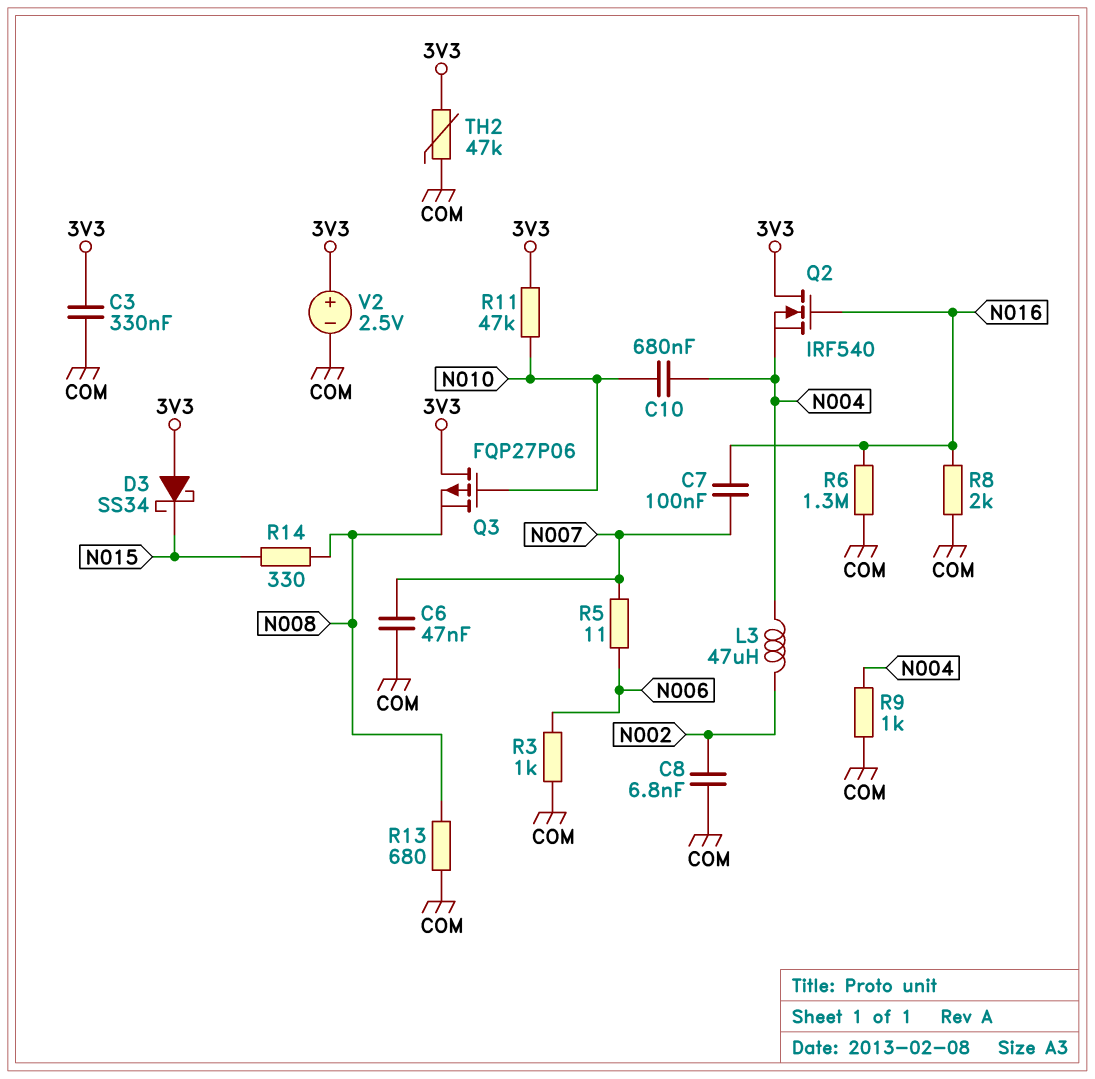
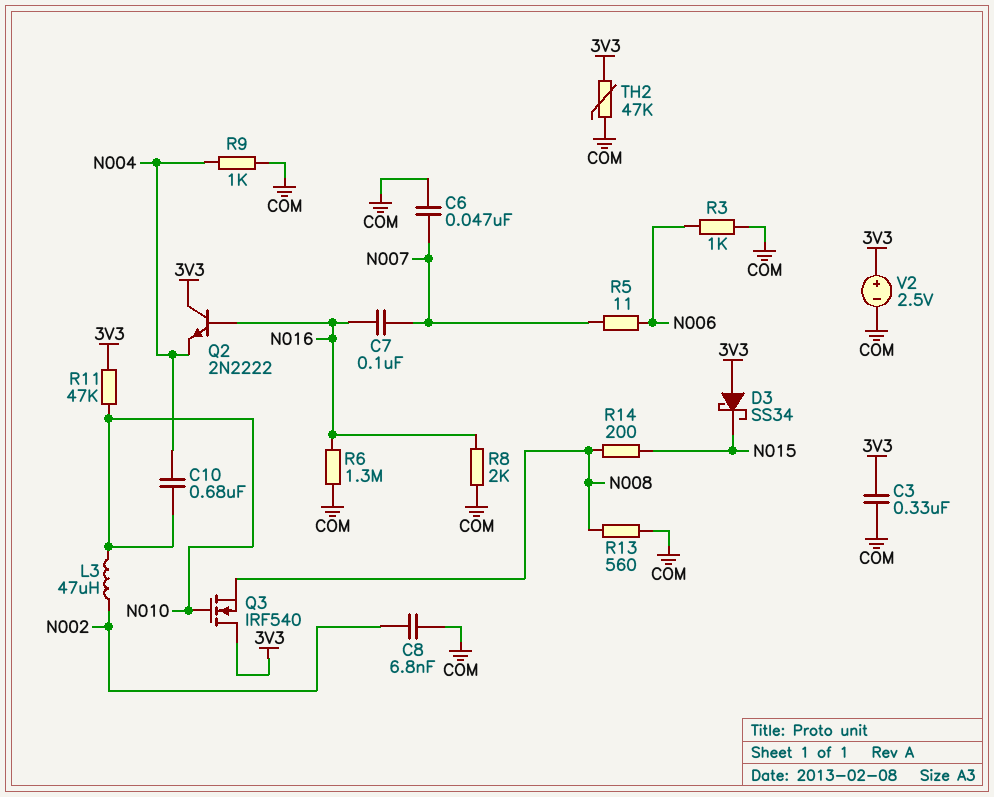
L3: 47uH (N002, N004) -> 47uH (N002, N010)
Q2: NMOS IRF540 (G N016, D 3V3, S N004) -> NPN 2N2222 (B N016, C 3V3, E N004)
Q3: PMOS FQP27P06 (G N010, D 3V3, S N008) -> NMOS IRF540 (G N010, D 3V3, S N008)
R13: 680 (COM, N008) -> 560 (COM, N008)
R14: 330 (N008, N015) -> 200 (N008, N015)

